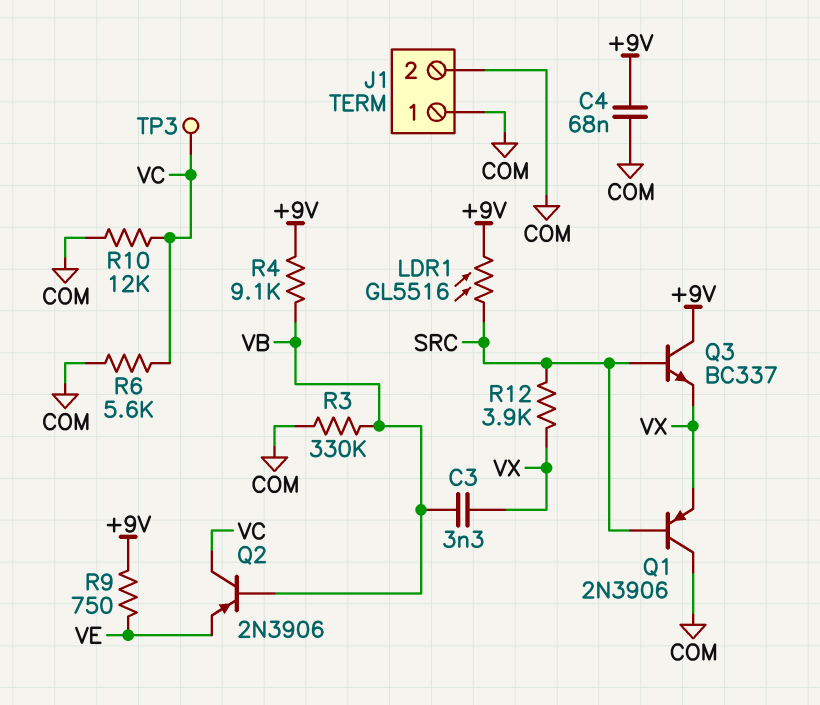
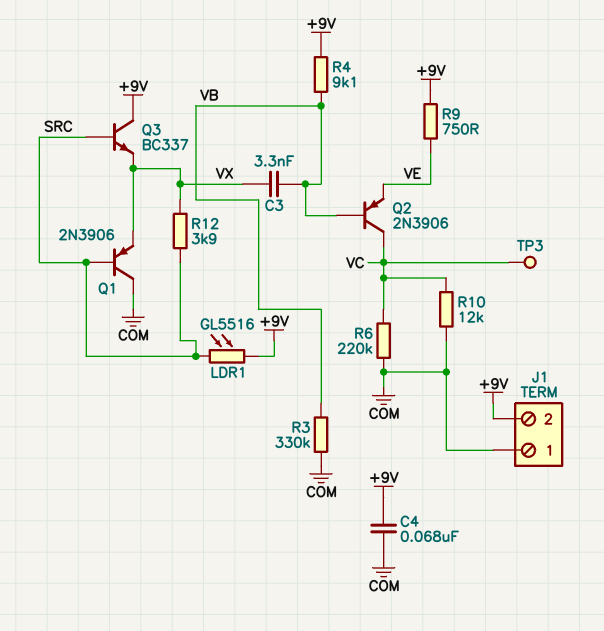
J1 pin 2: COM -> +9V
R6: 5.6k (COM, VC) -> 220k (COM, VC)

